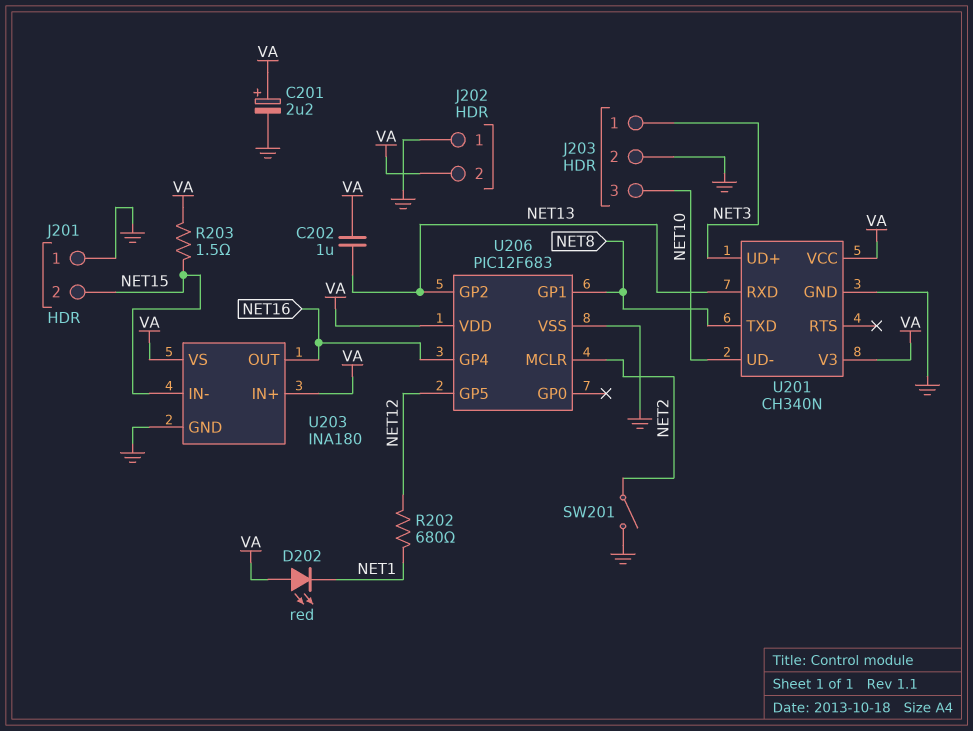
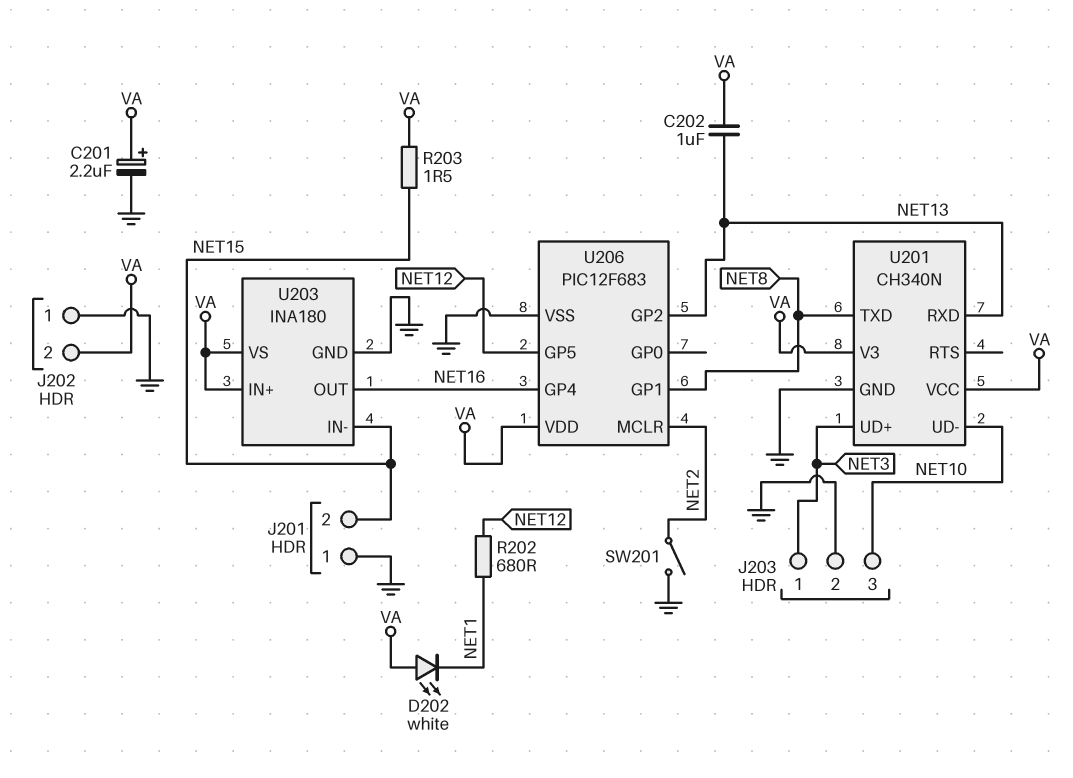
D202: LED red (A VA, K NET1) -> LED white (A VA, K NET1)

